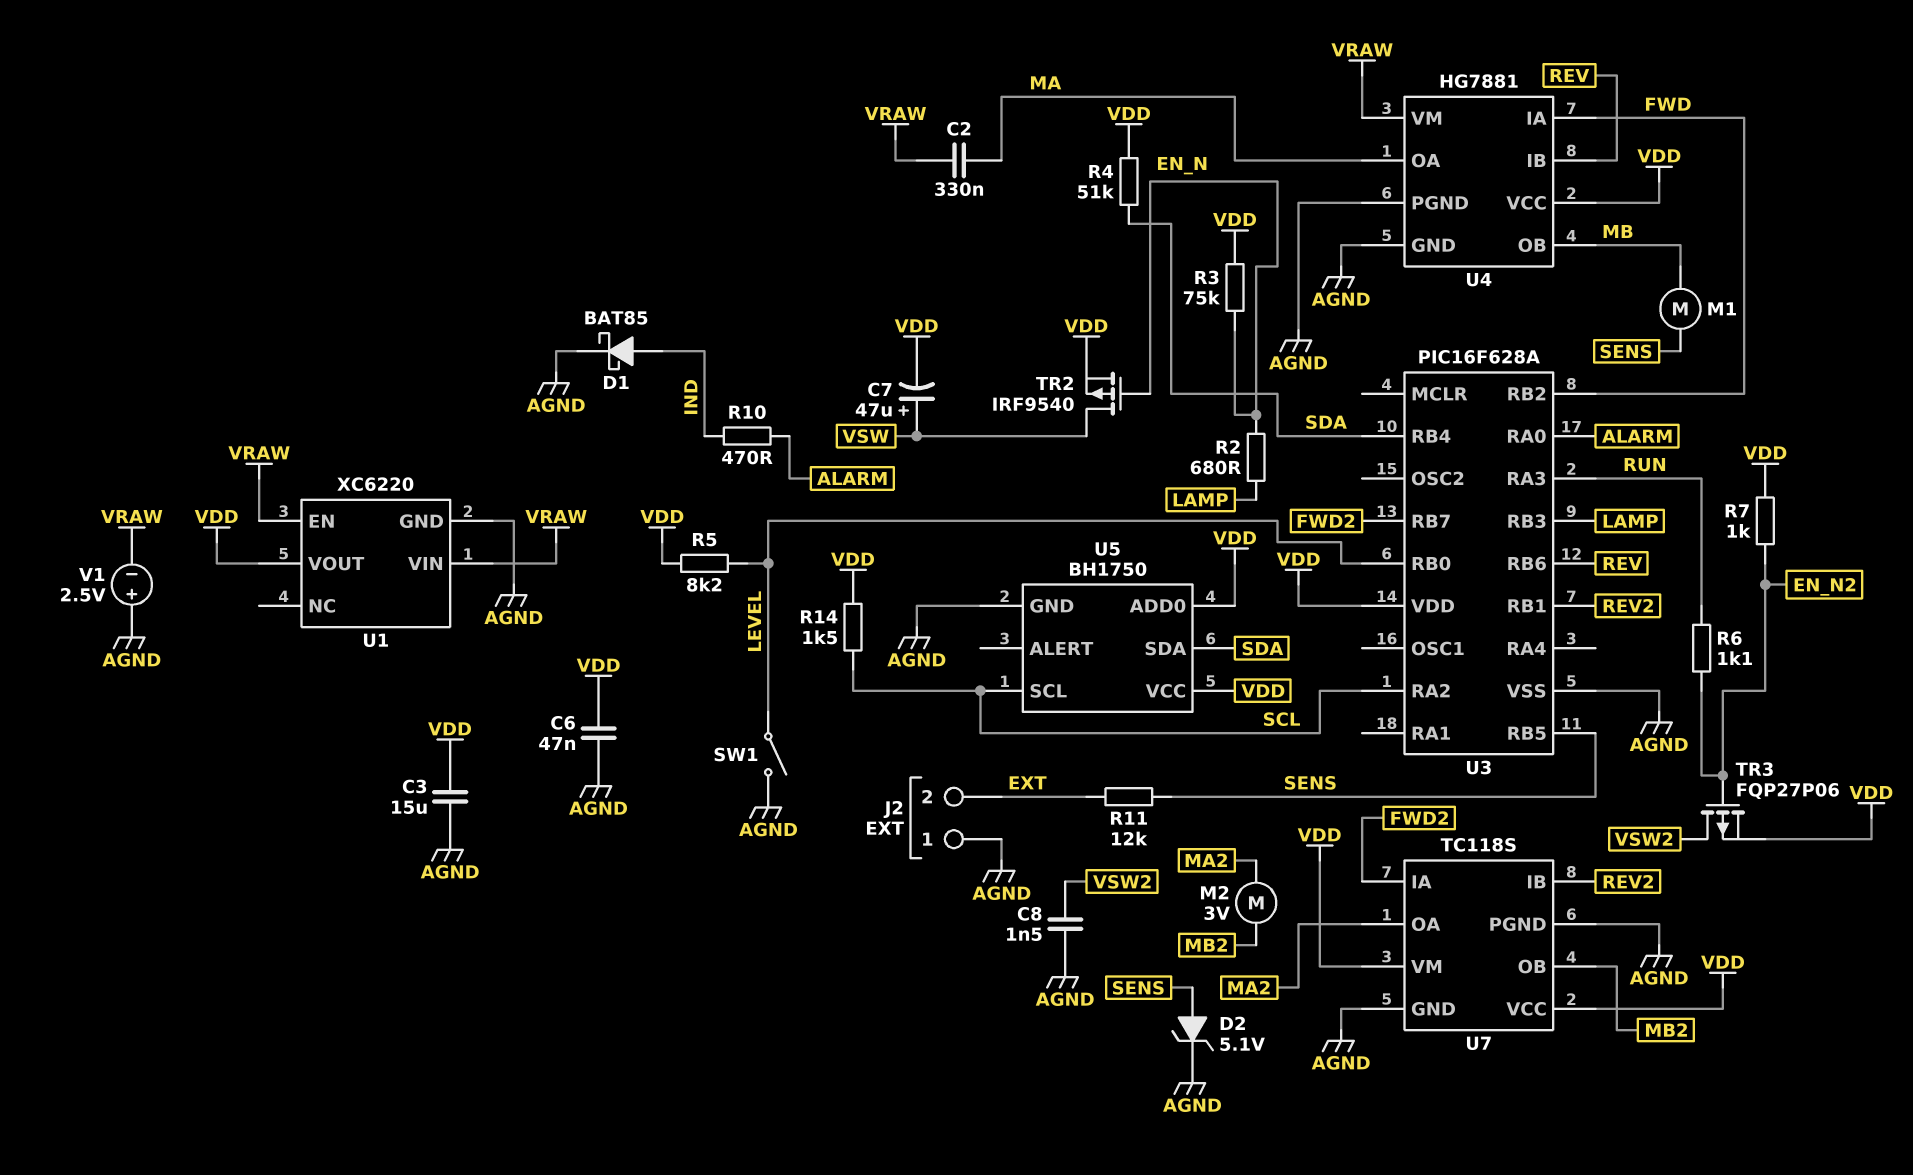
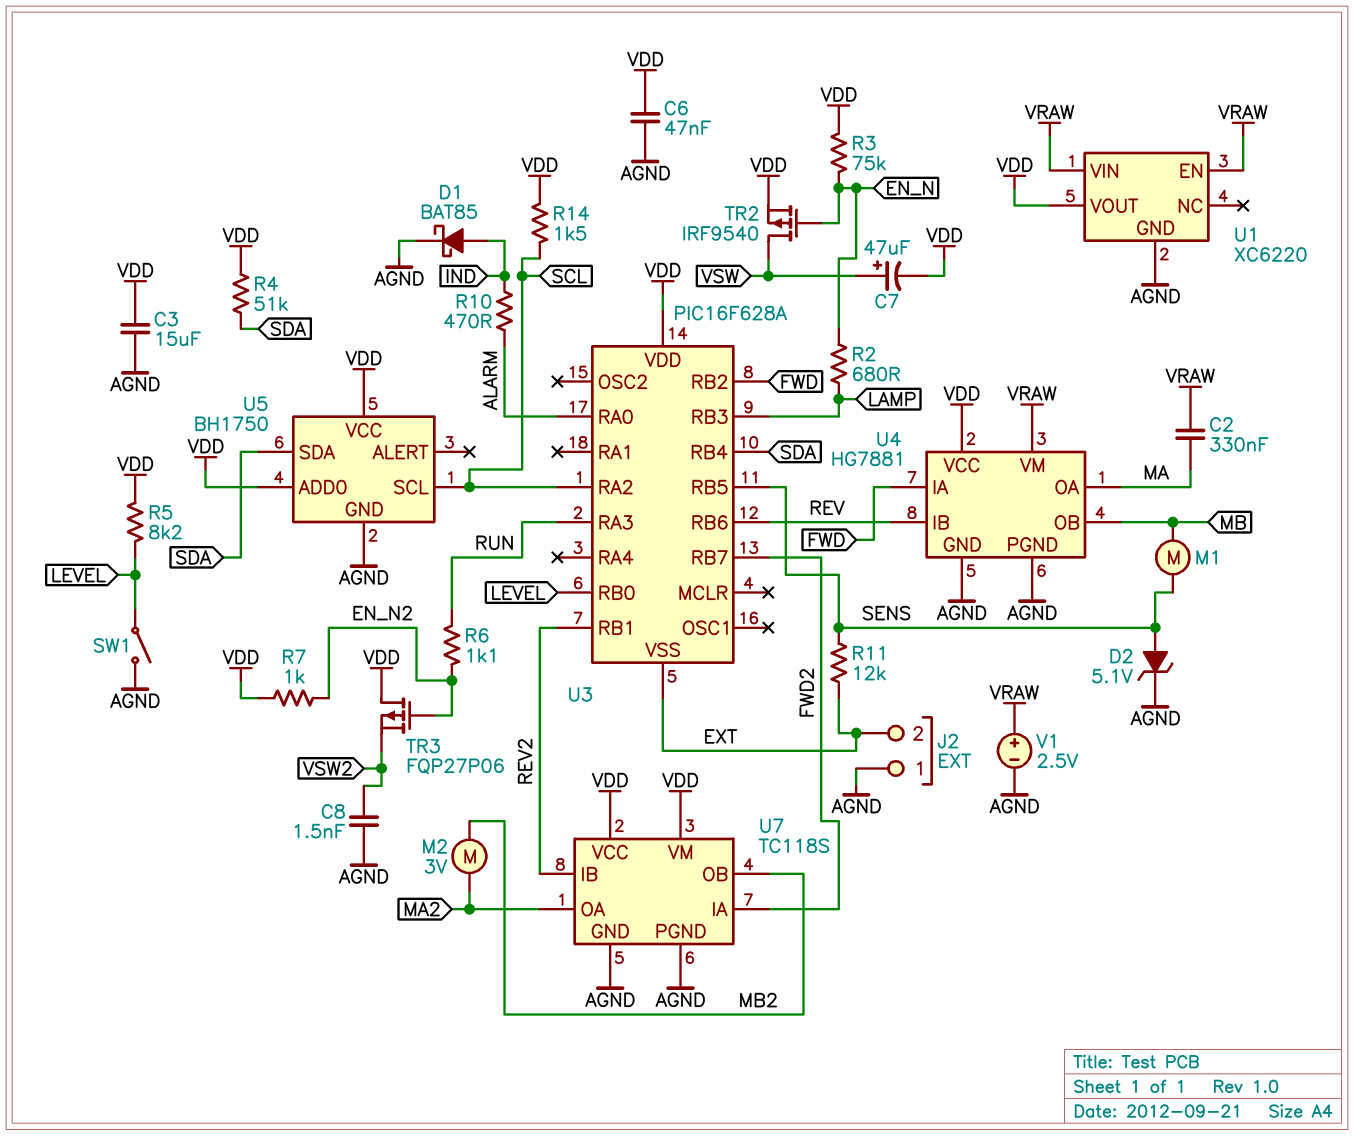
TR3: PMOS FQP27P06 (G EN_N2, D VSW2, S VDD) -> PMOS FQP27P06 (G EN_N2, D VDD, S VSW2)
U3 pin VSS: AGND -> EXT
V1: 2.5V (plus AGND, minus VRAW) -> 2.5V (plus VRAW, minus AGND)

